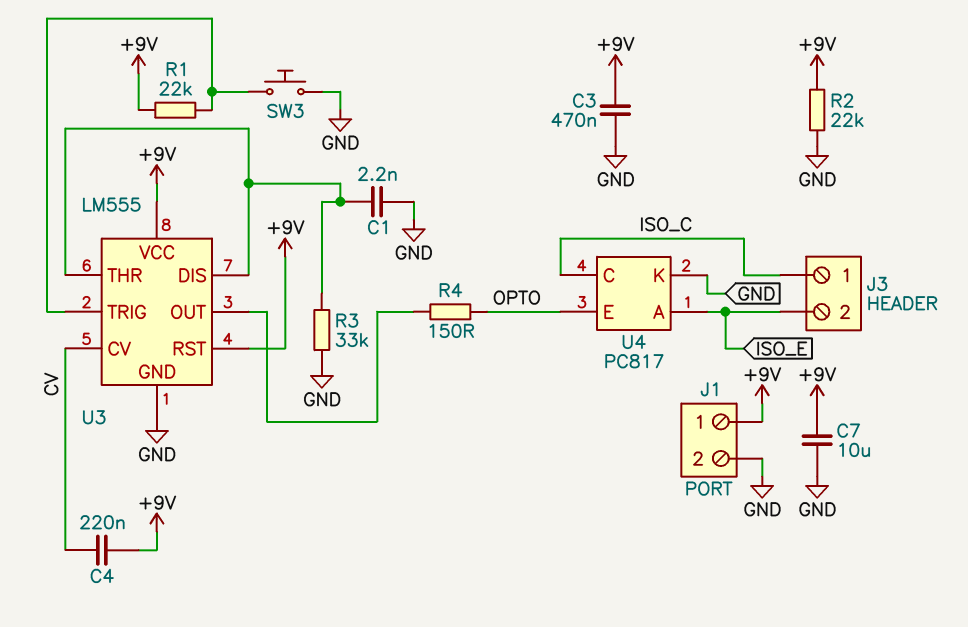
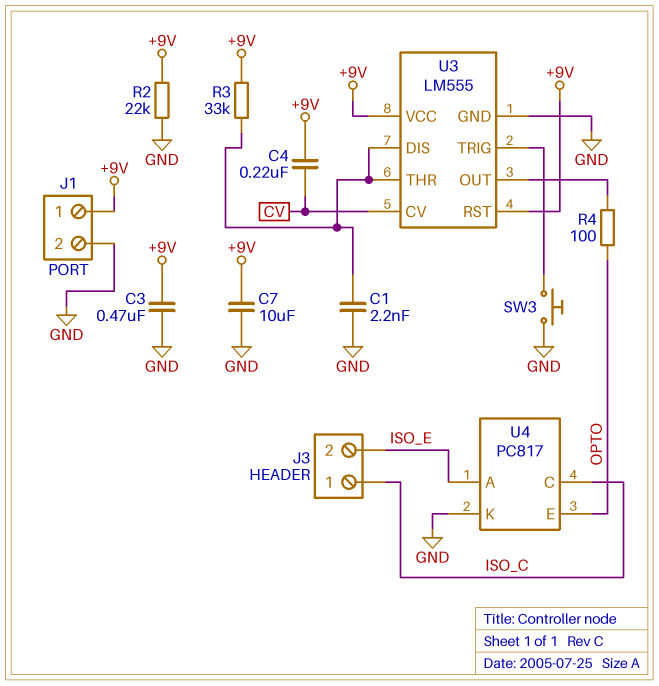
R1: 22k (+9V, U3/TRIG) -> none
R3: 33k (GND, U3/DIS) -> 33k (+9V, U3/DIS)
R4: 150 (OPTO, U3/OUT) -> 100 (OPTO, U3/OUT)

